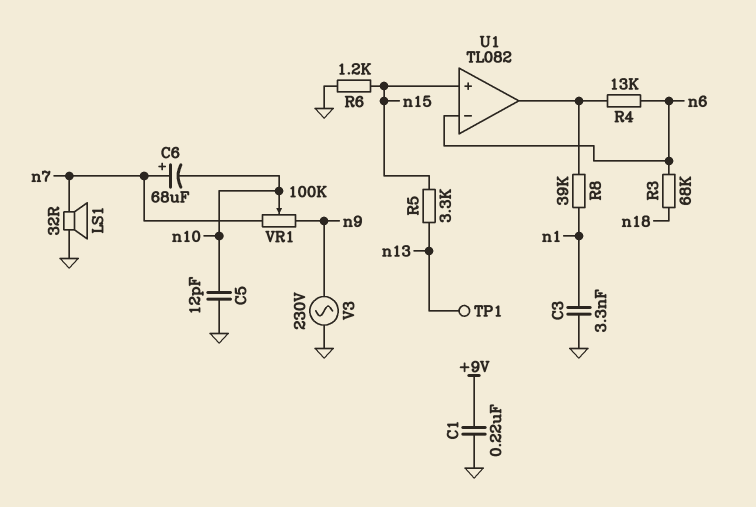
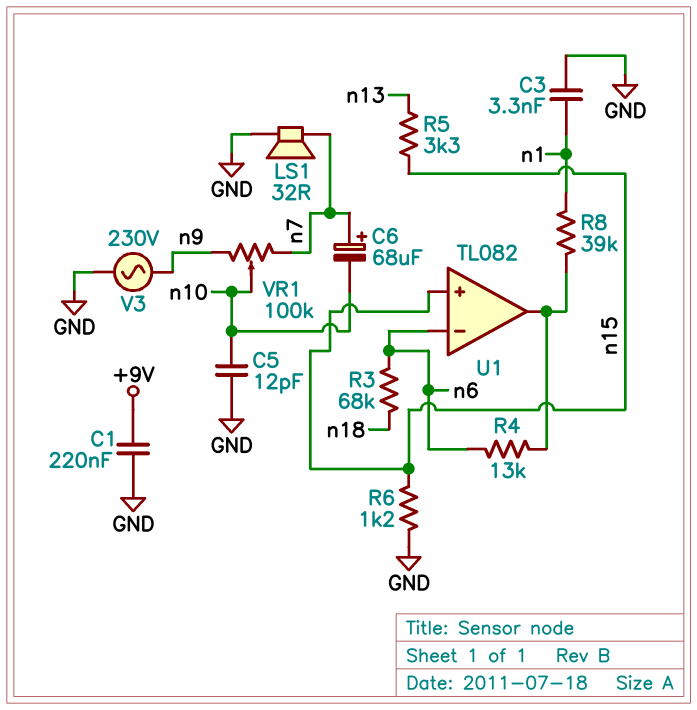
TP1: test point (n13) -> none

